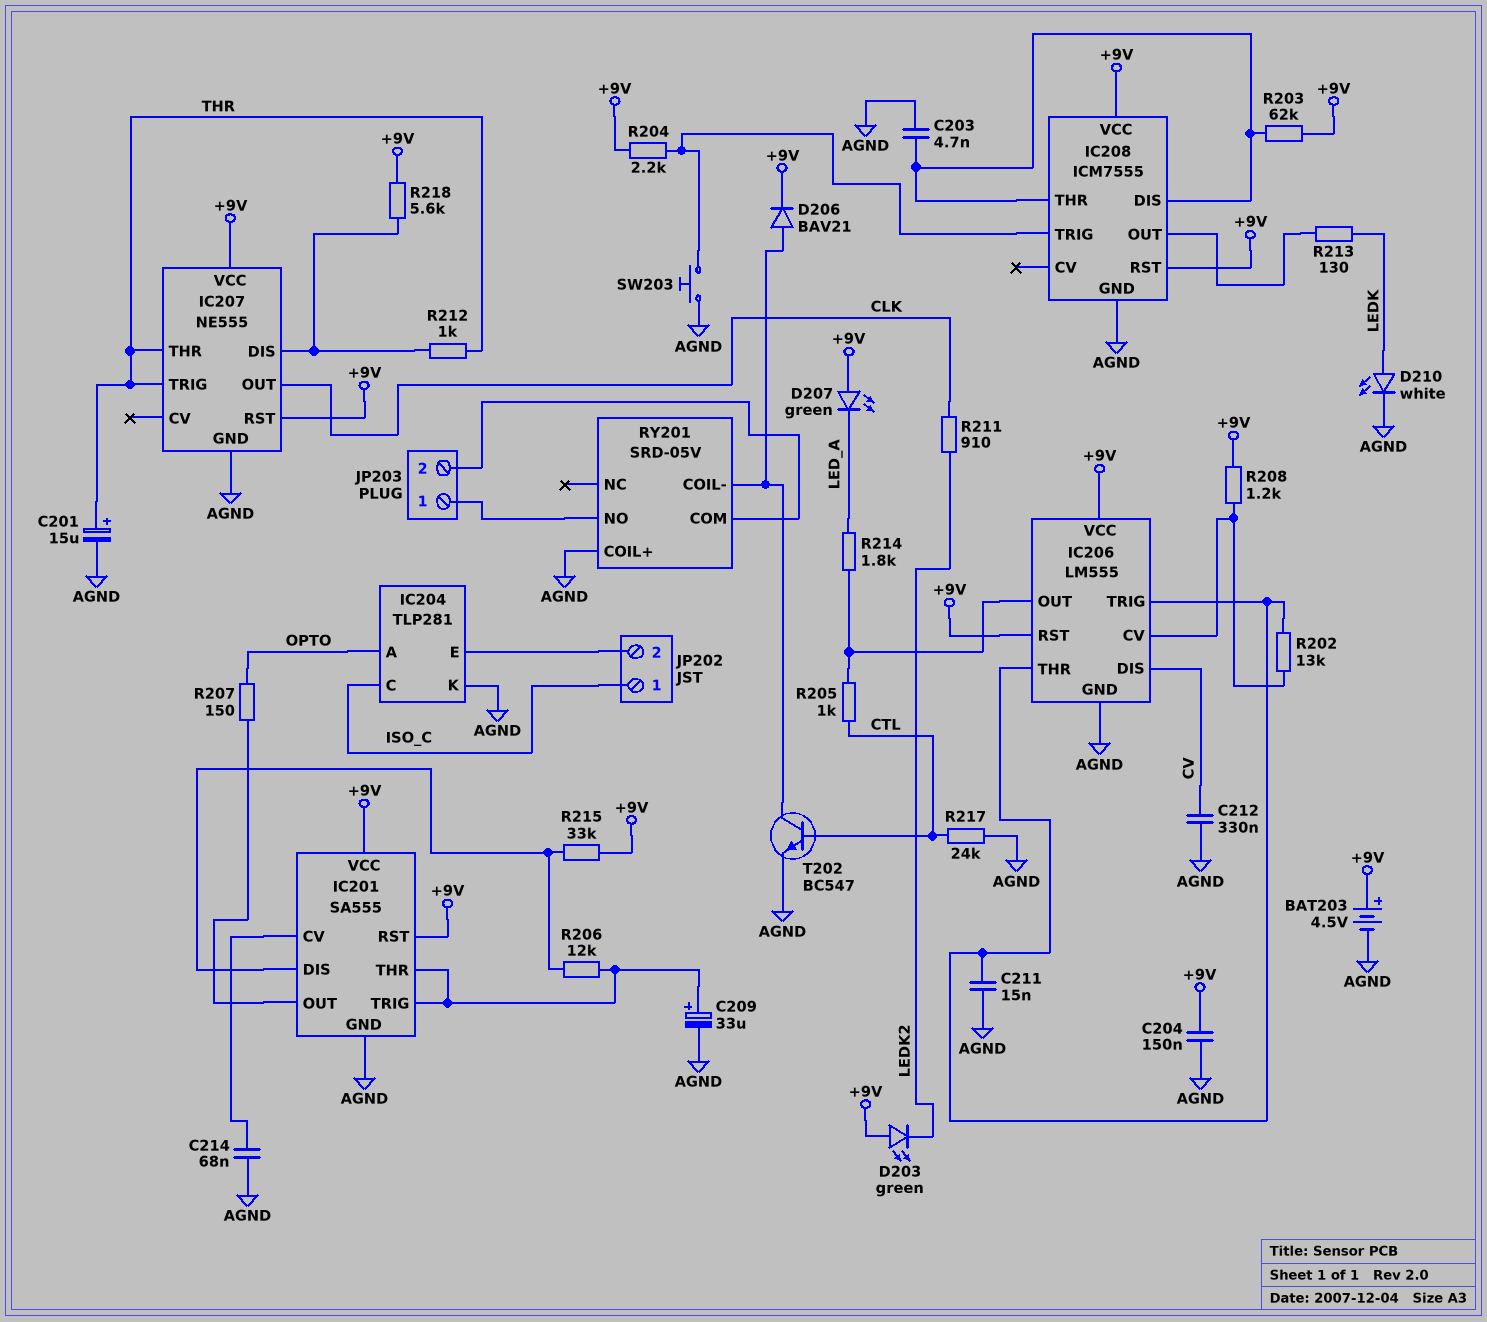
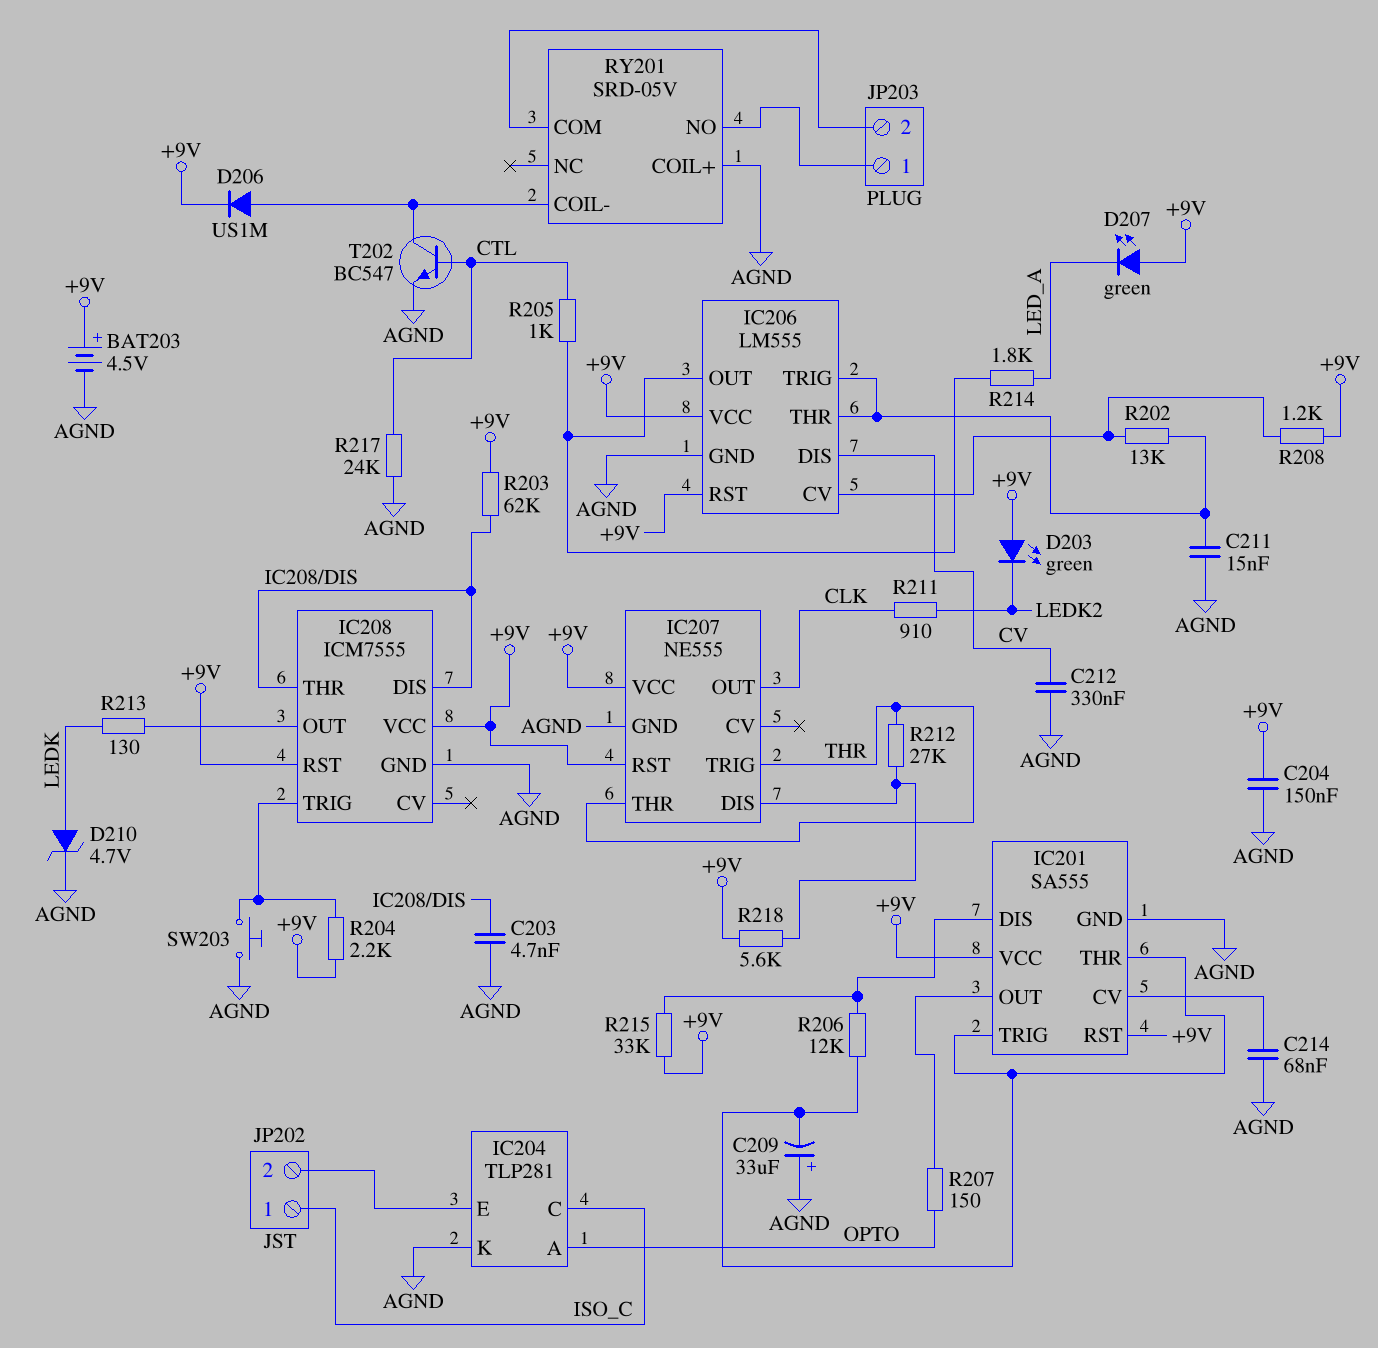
C201: 15uF (plus THR, minus AGND) -> none
C209: 33uF (plus IC201/THR, minus AGND) -> 33uF (plus AGND, minus IC201/THR)
D206: diode BAV21 (A RY201/COIL-, K +9V) -> diode US1M (A RY201/COIL-, K +9V)
D210: LED white (A LEDK, K AGND) -> zener 4.7V (A LEDK, K AGND)
R212: 1k (IC207/DIS, THR) -> 27k (IC207/DIS, THR)

